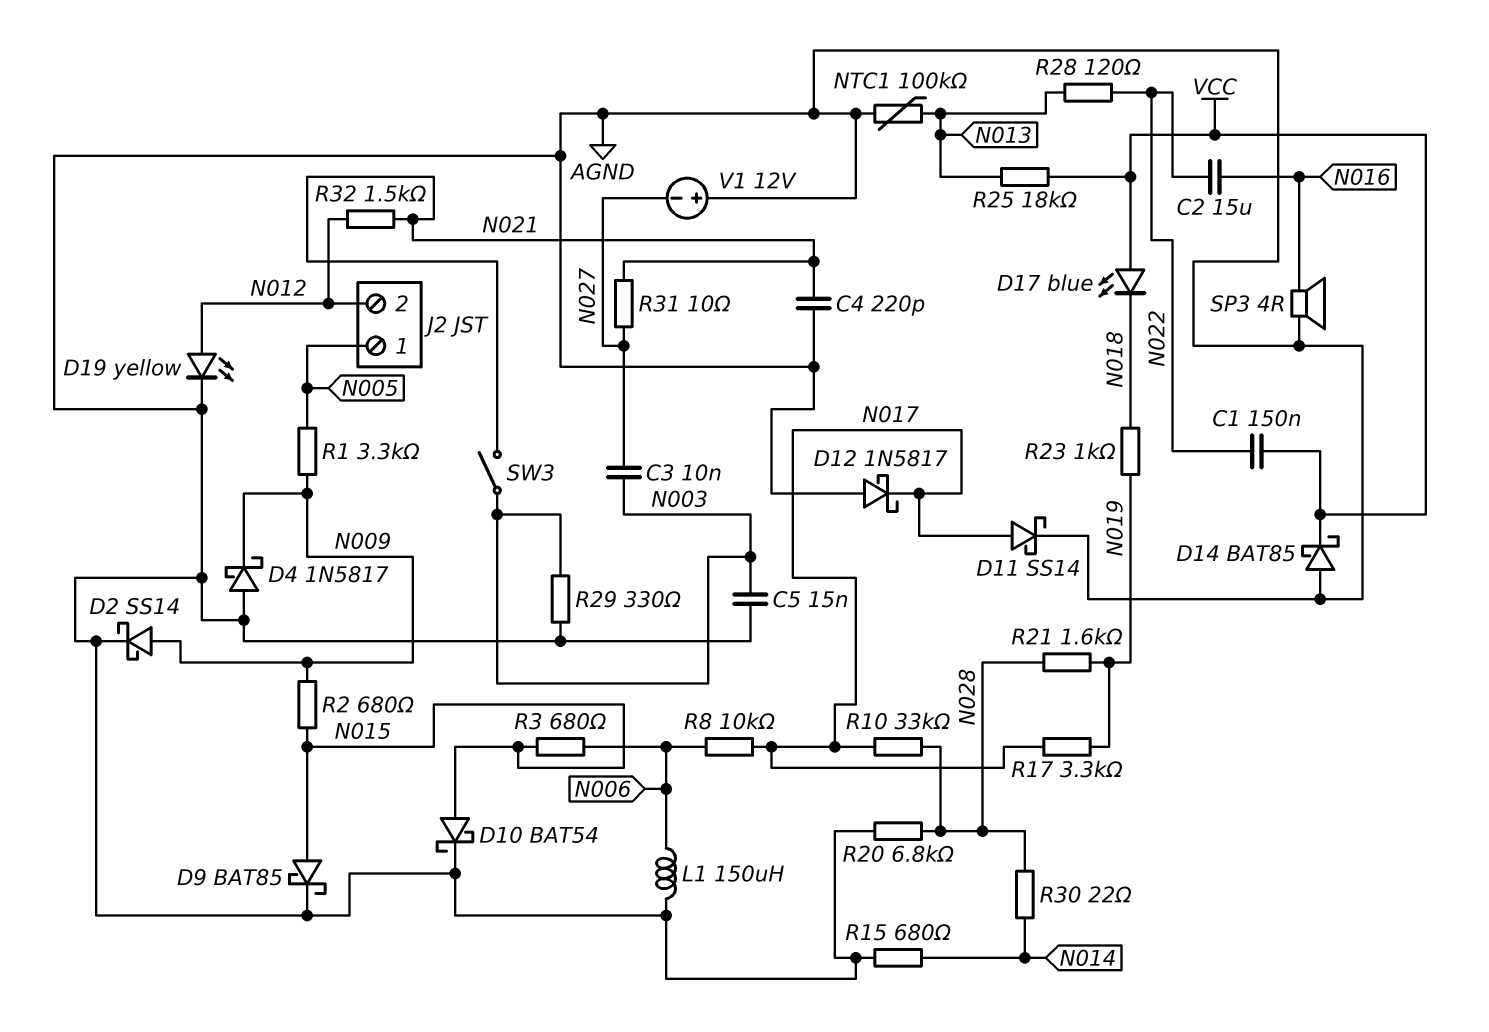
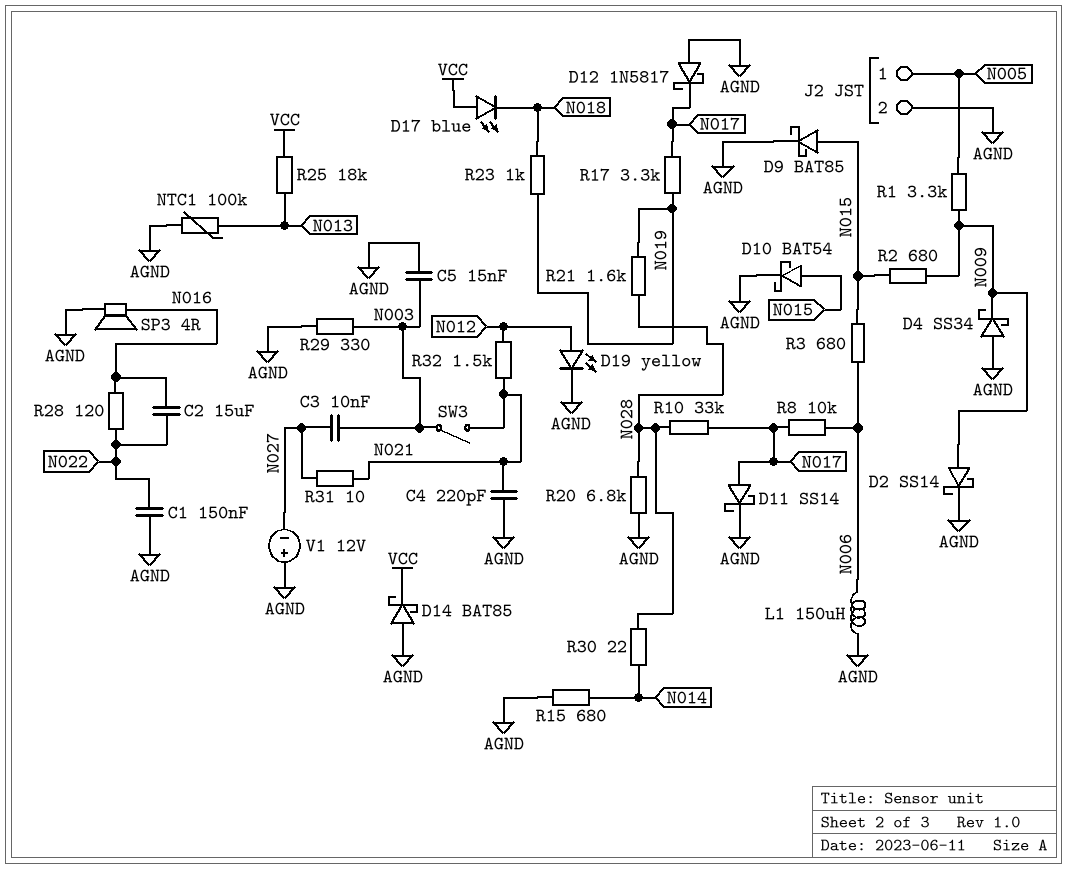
C1: 150nF (N022, VCC) -> 150nF (AGND, N022)
D4: schottky 1N5817 (A AGND, K N009) -> schottky SS34 (A AGND, K N009)
J2 pin 2: N012 -> AGND
R28: 120 (N013, N022) -> 120 (N016, N022)

